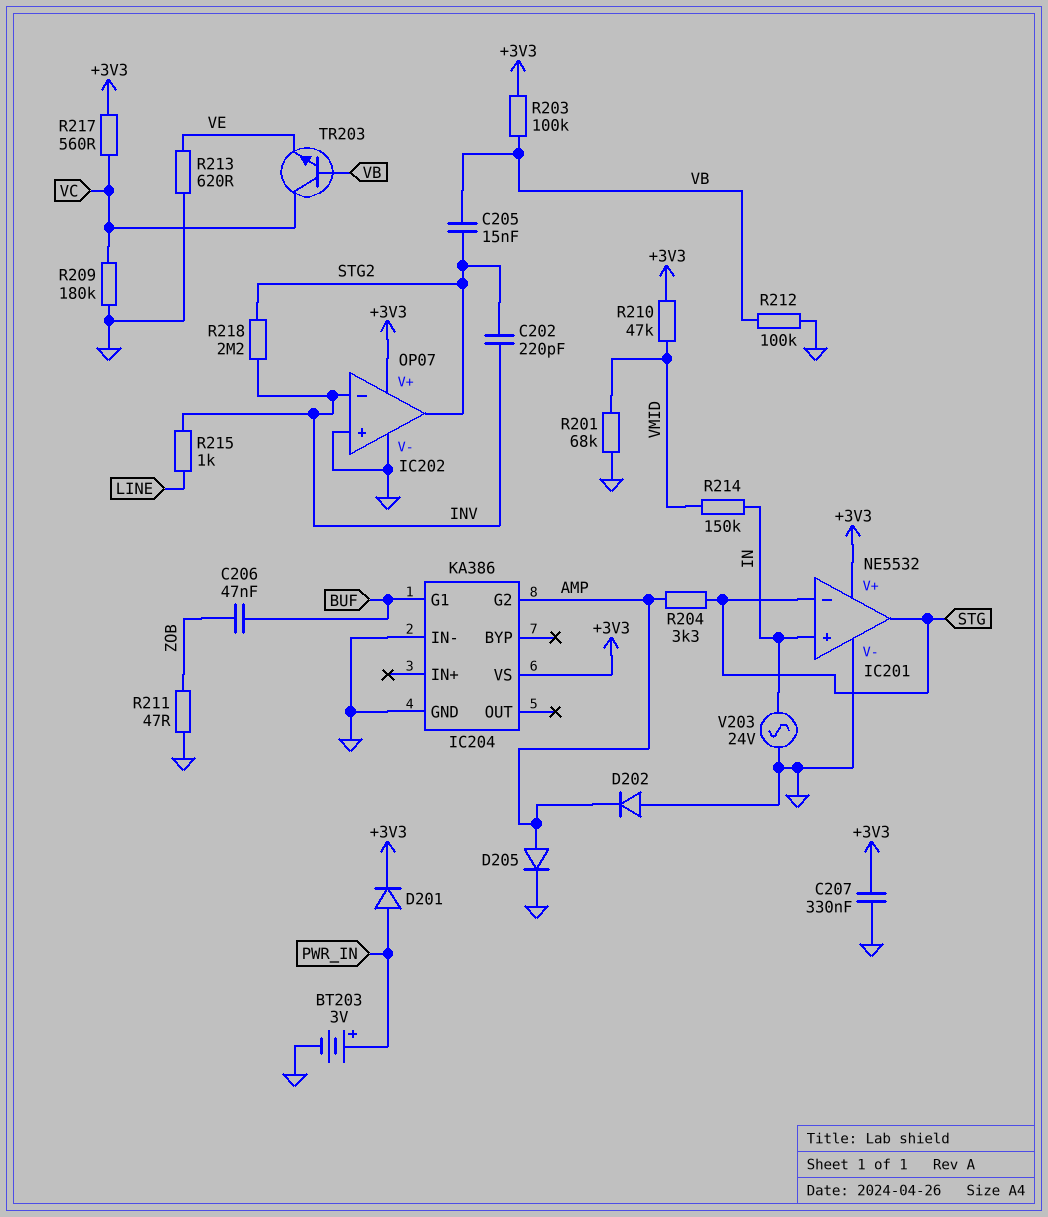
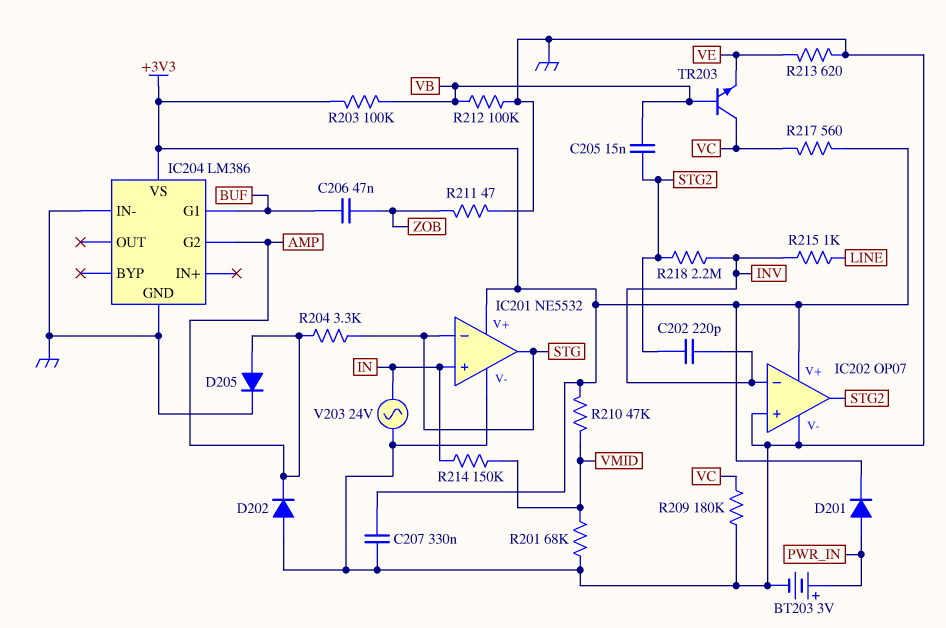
IC204: KA386 -> LM386

